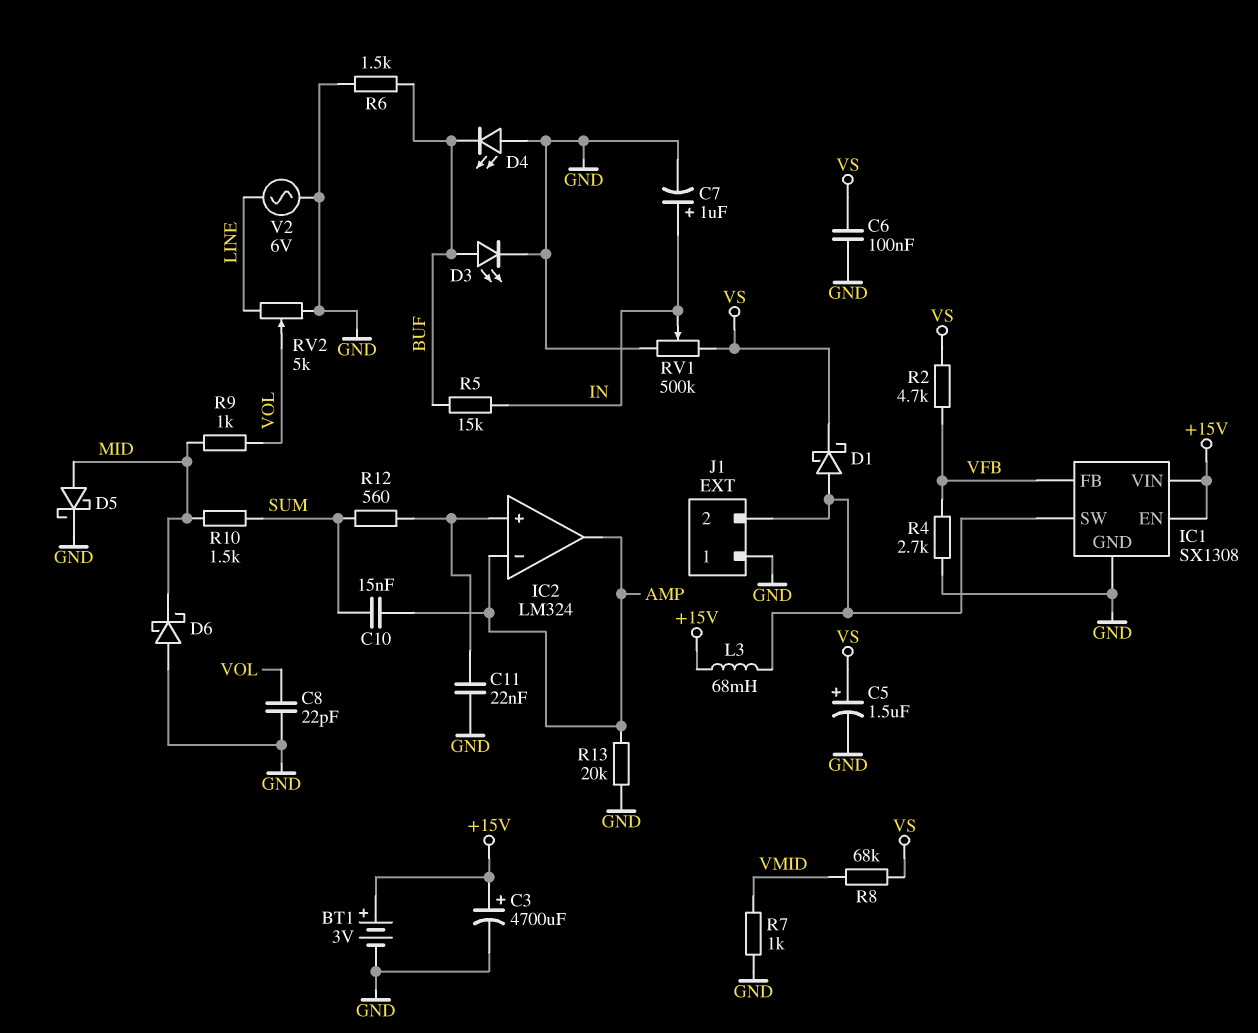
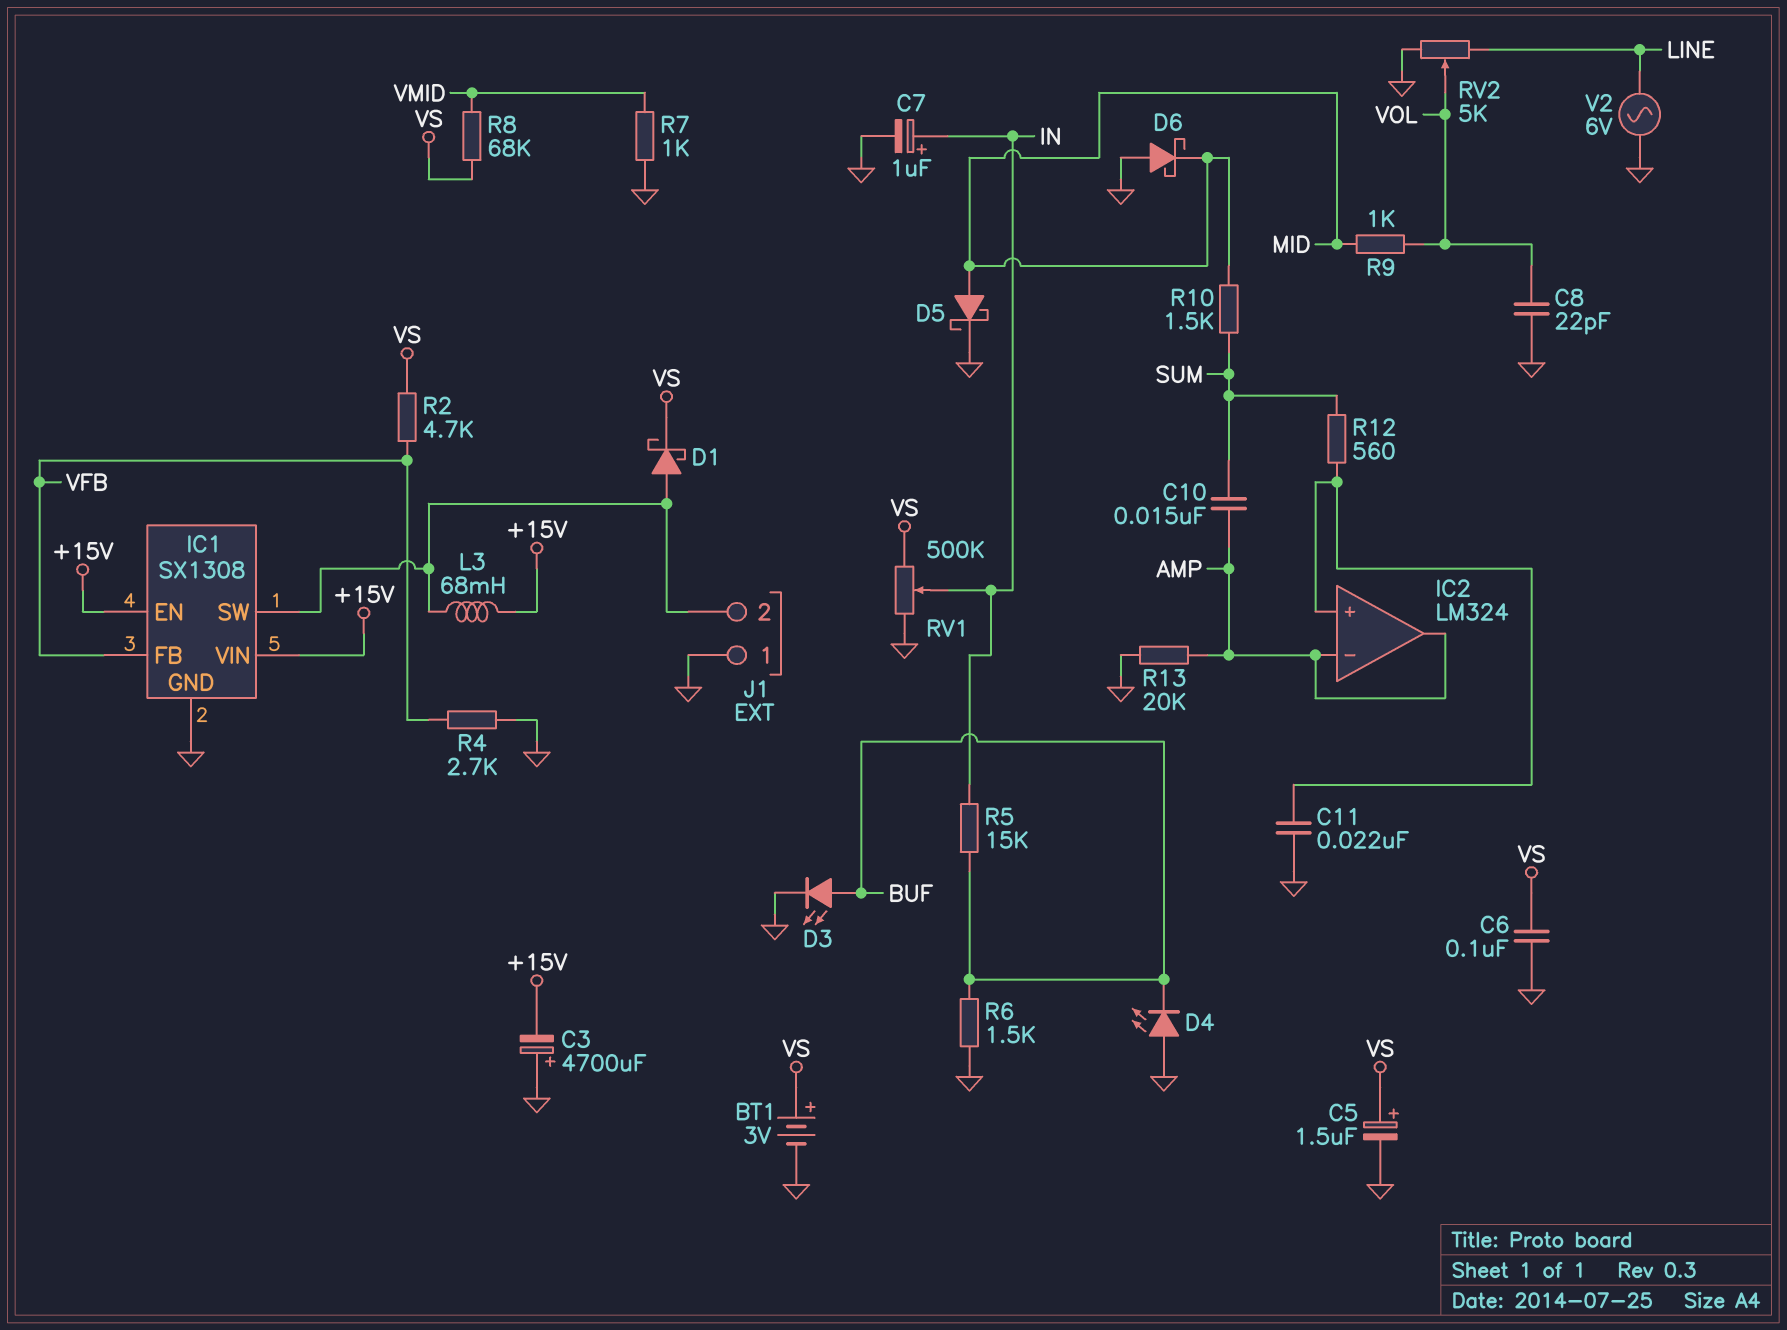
BT1: 3V (plus +15V, minus GND) -> 3V (plus VS, minus GND)
C3: 4700uF (plus +15V, minus GND) -> 4700uF (plus GND, minus +15V)

